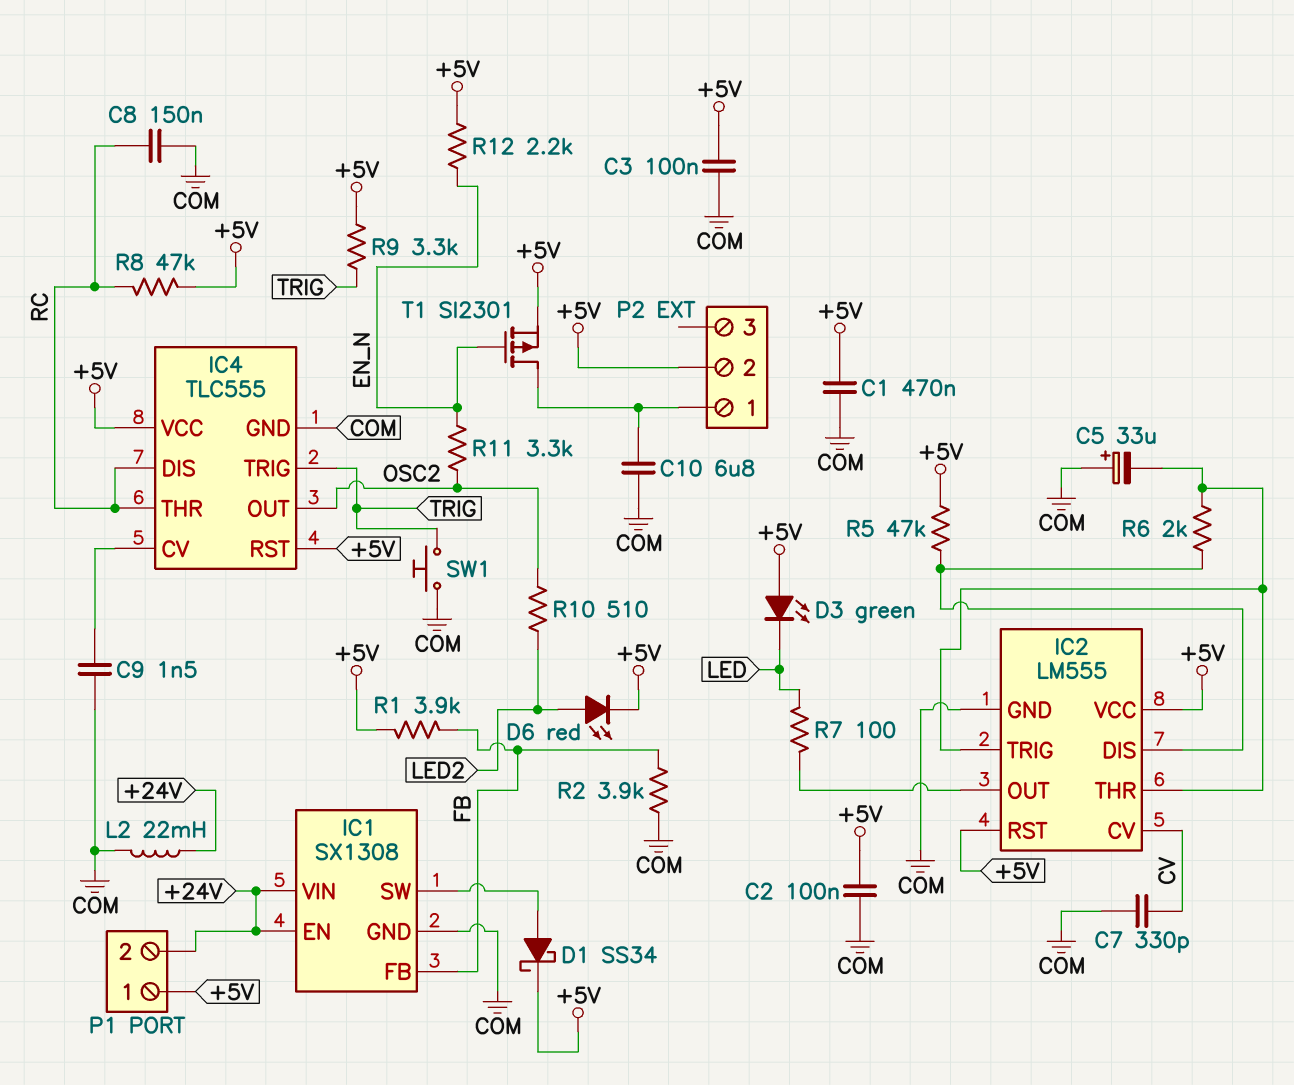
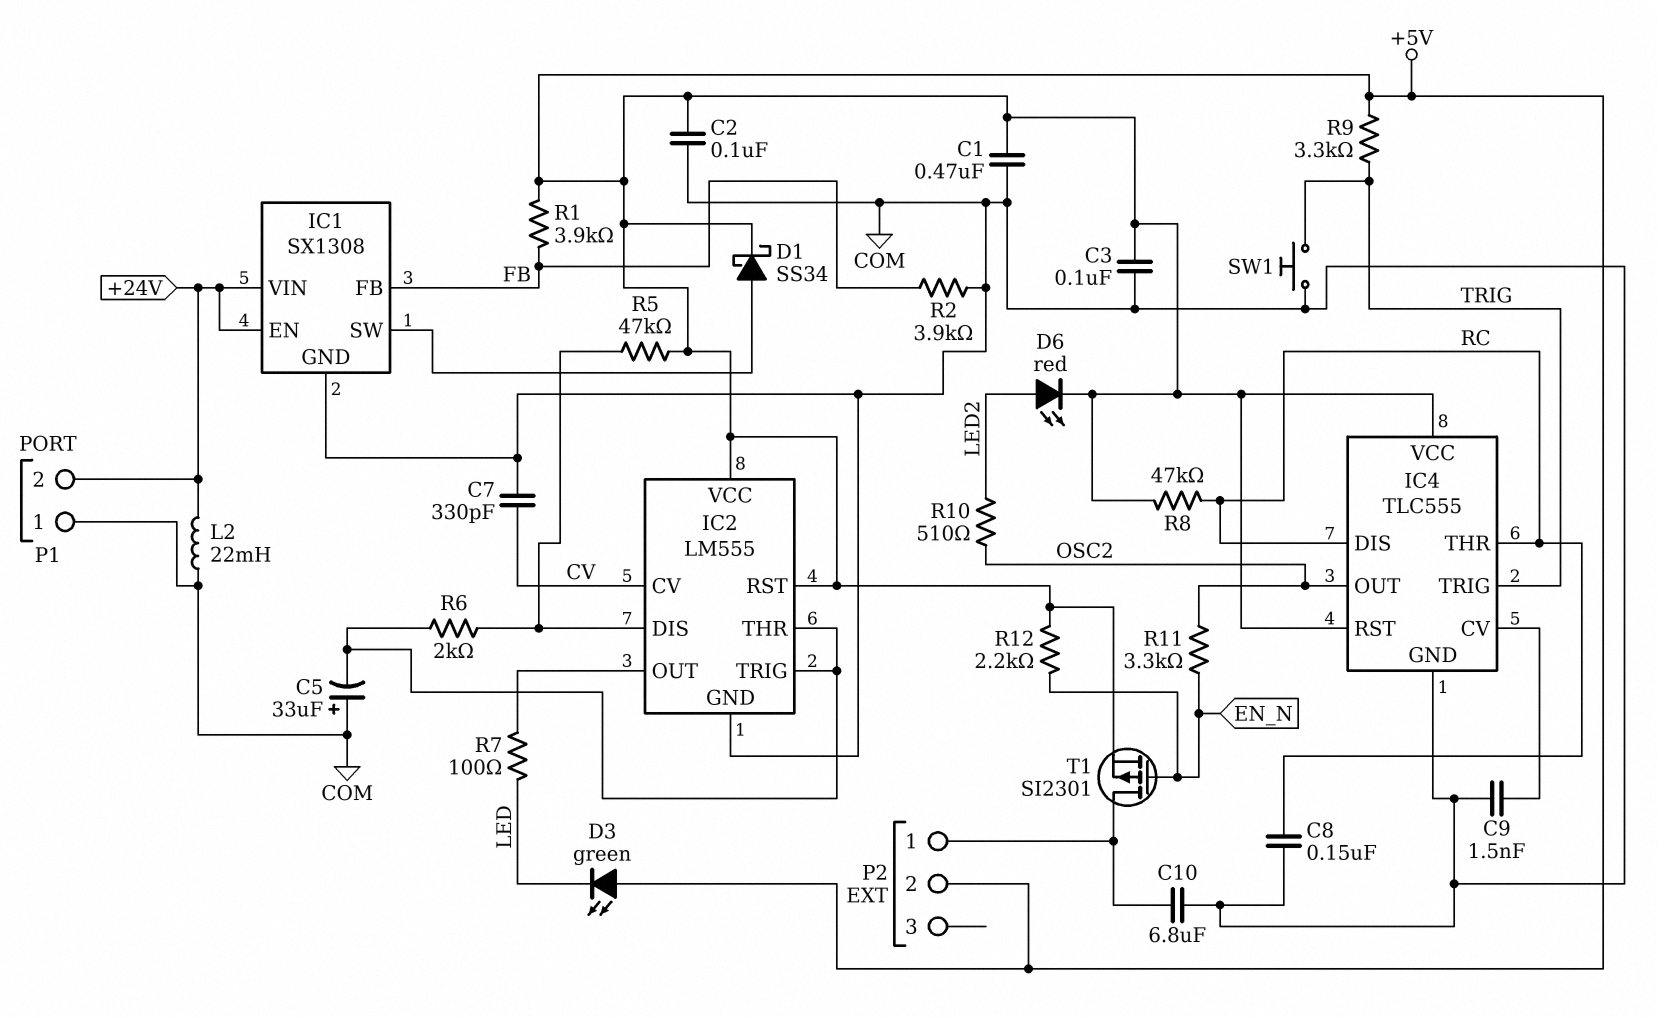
P1 pin 1: +5V -> COM

